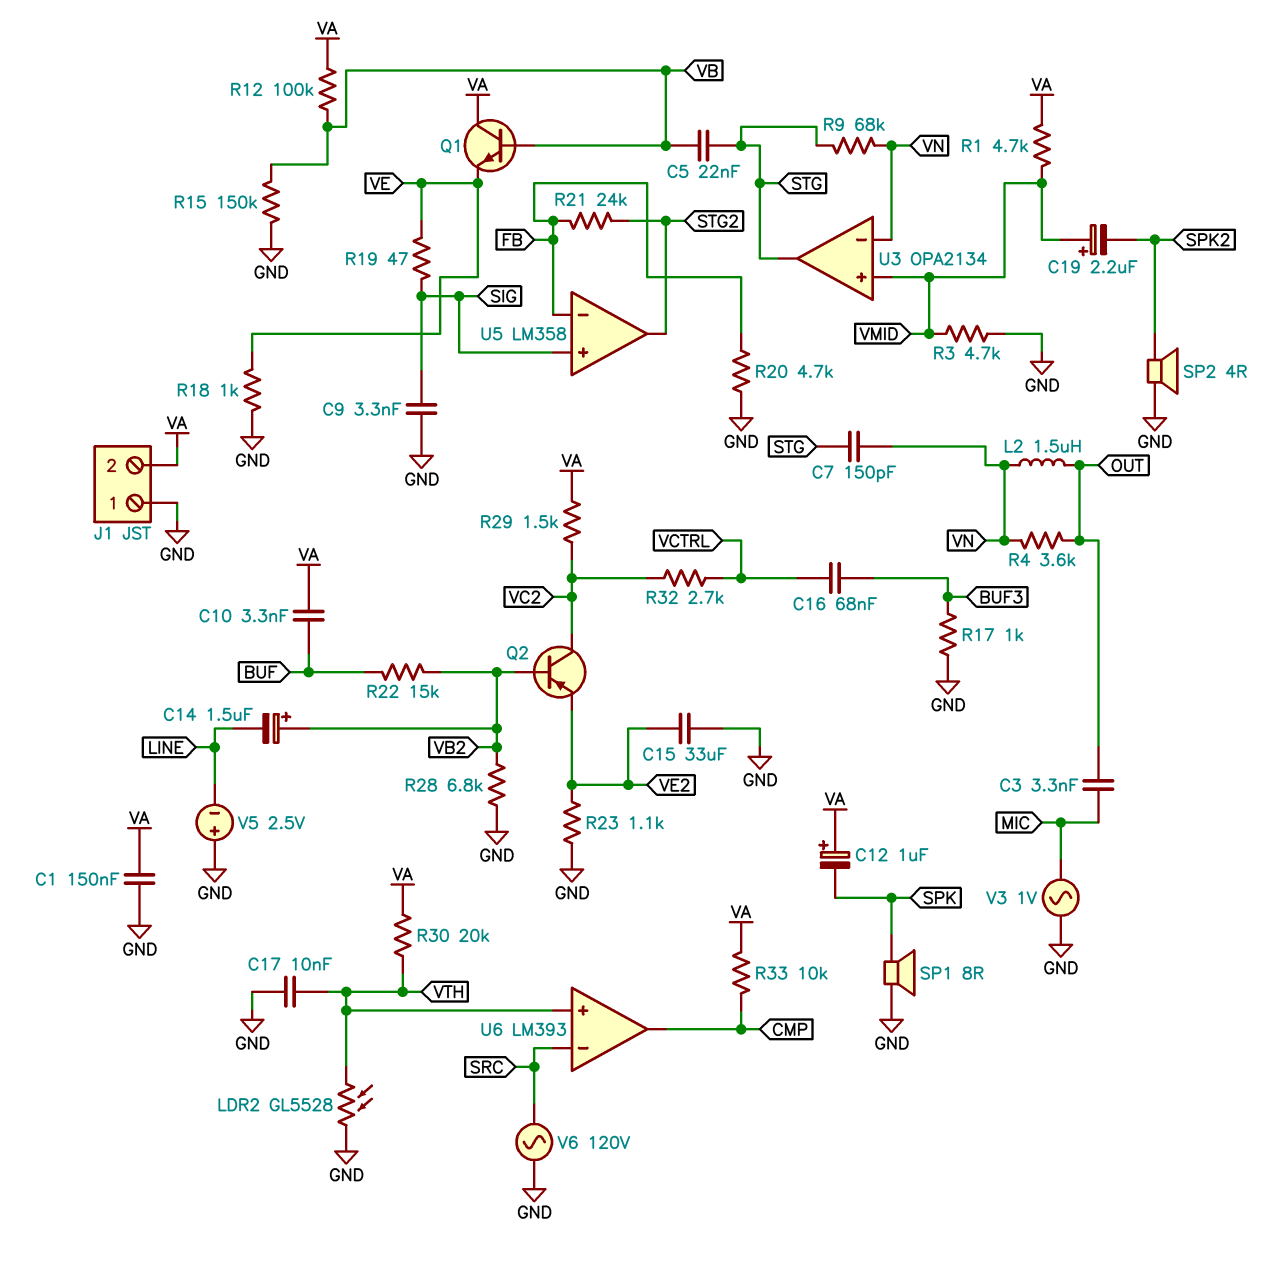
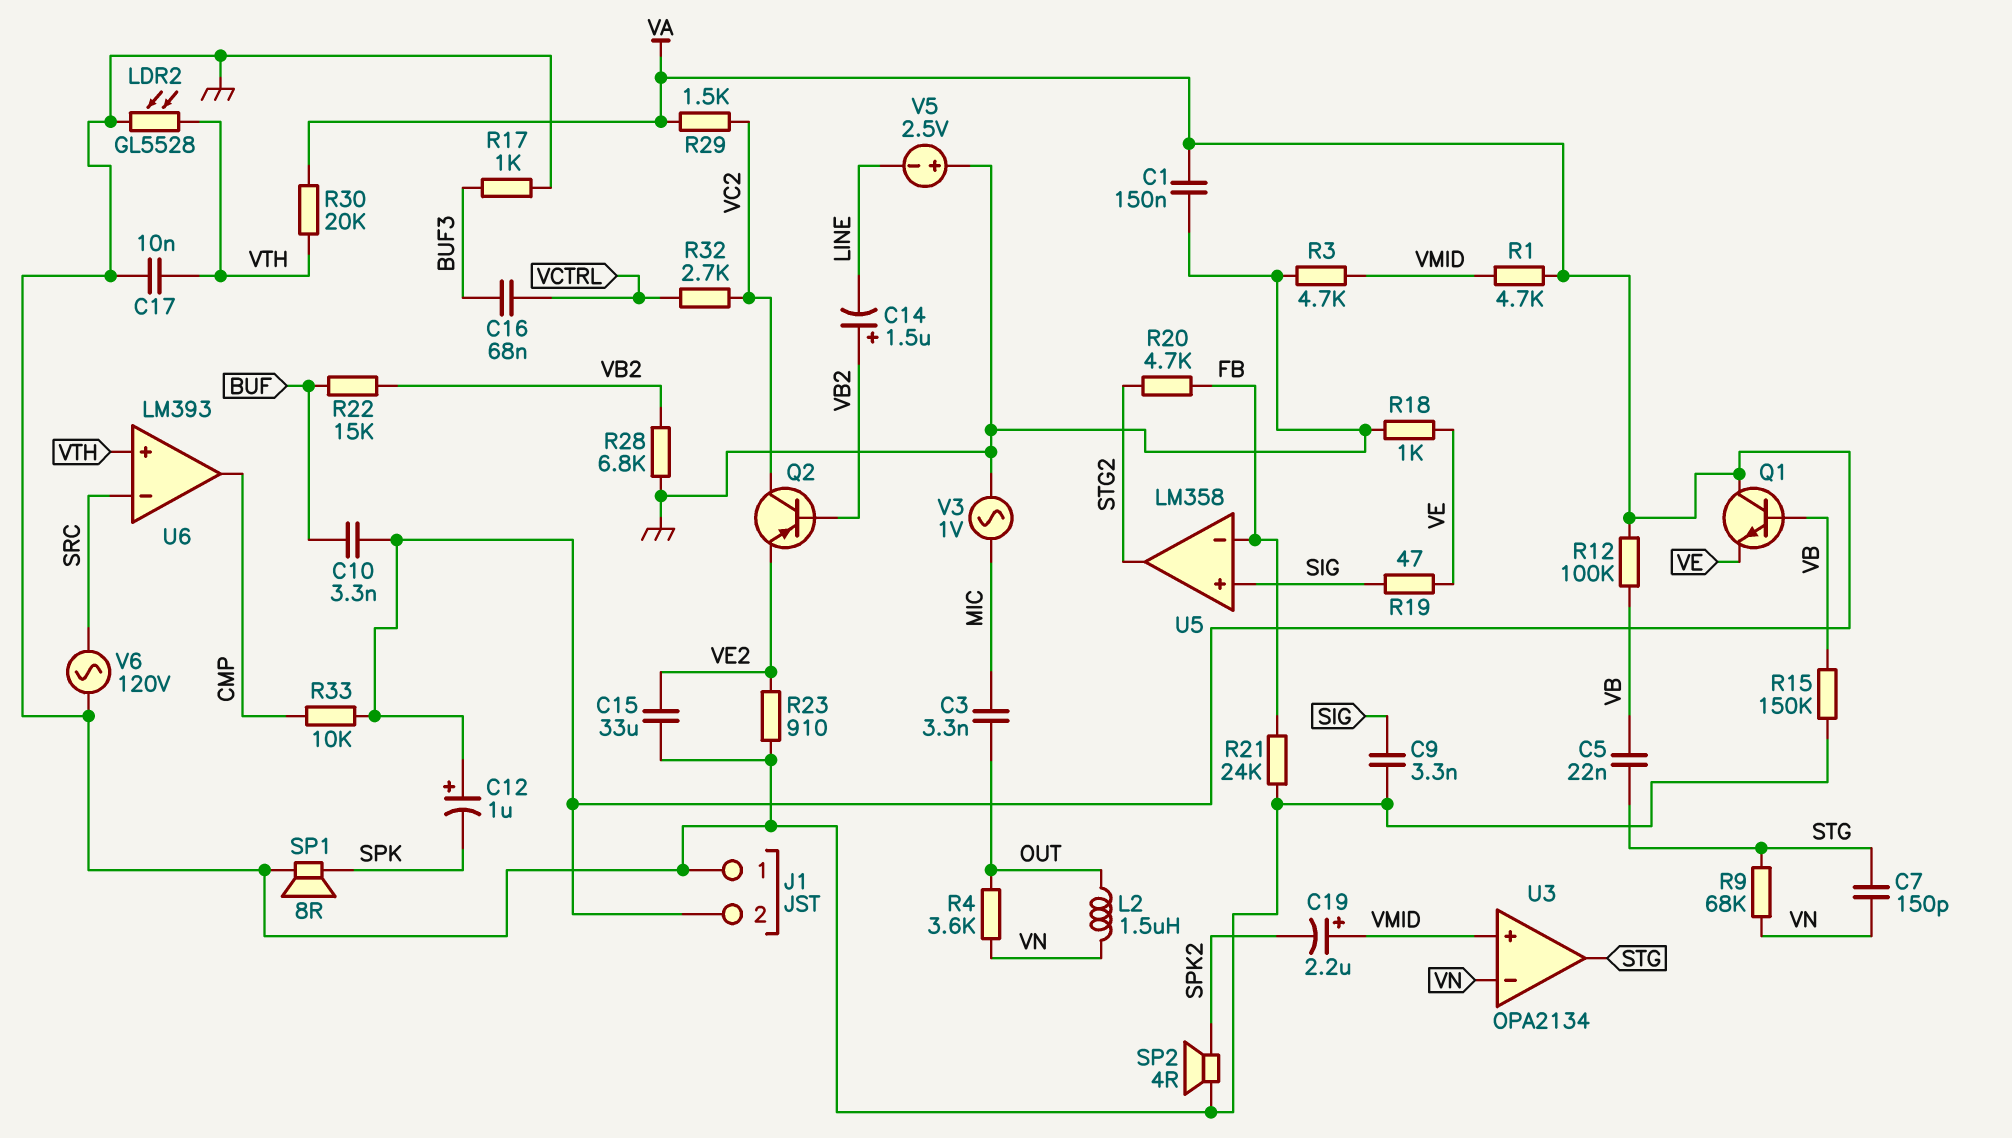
R20: 4.7k (FB, GND) -> 4.7k (FB, STG2)
R21: 24k (FB, STG2) -> 24k (FB, GND)
R23: 1.1k (GND, VE2) -> 910 (GND, VE2)

